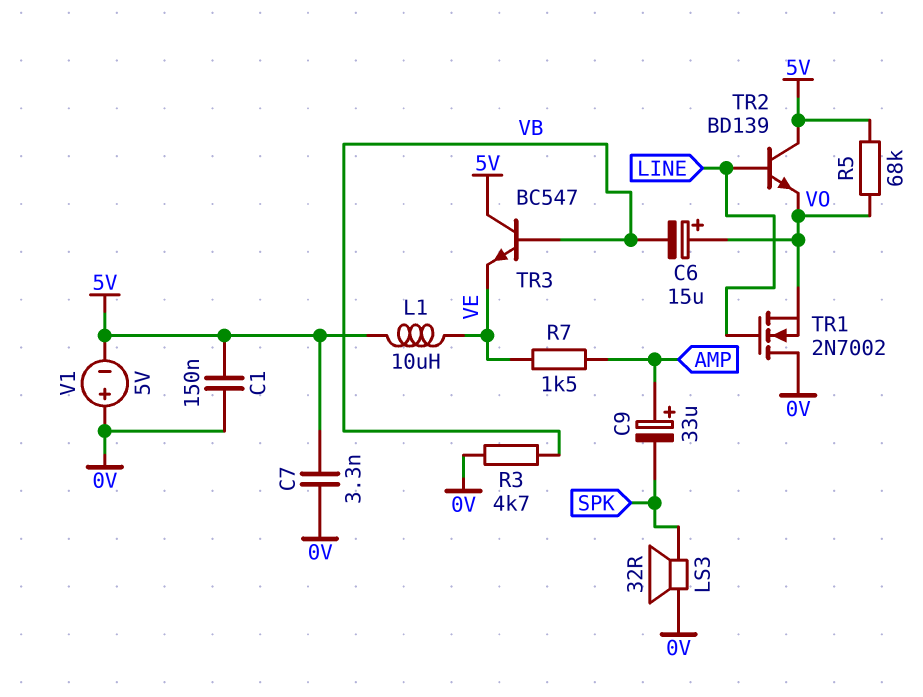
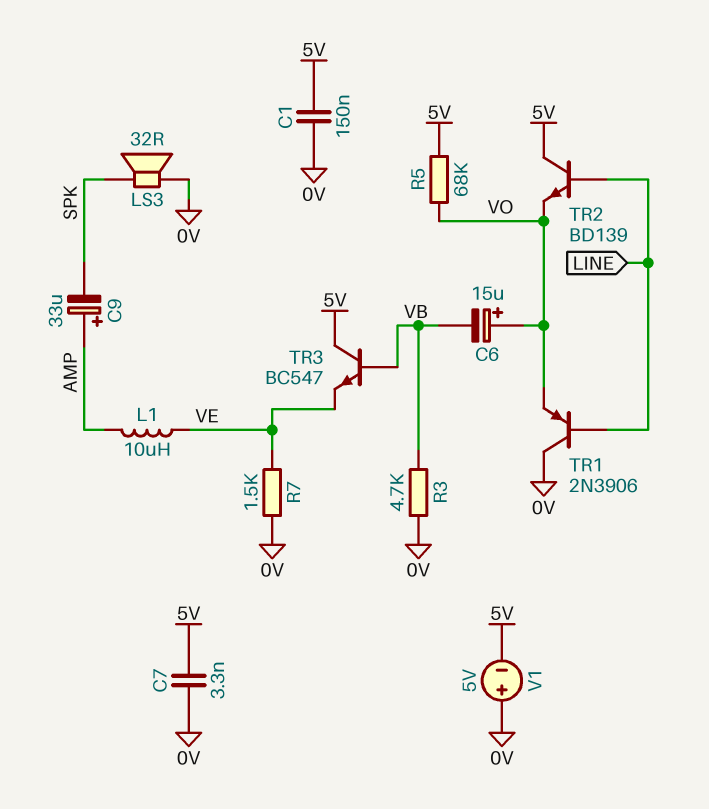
L1: 10uH (5V, VE) -> 10uH (AMP, VE)
R7: 1.5k (AMP, VE) -> 1.5k (0V, VE)
TR1: NMOS 2N7002 (G LINE, D 0V, S VO) -> PNP 2N3906 (B LINE, C 0V, E VO)

